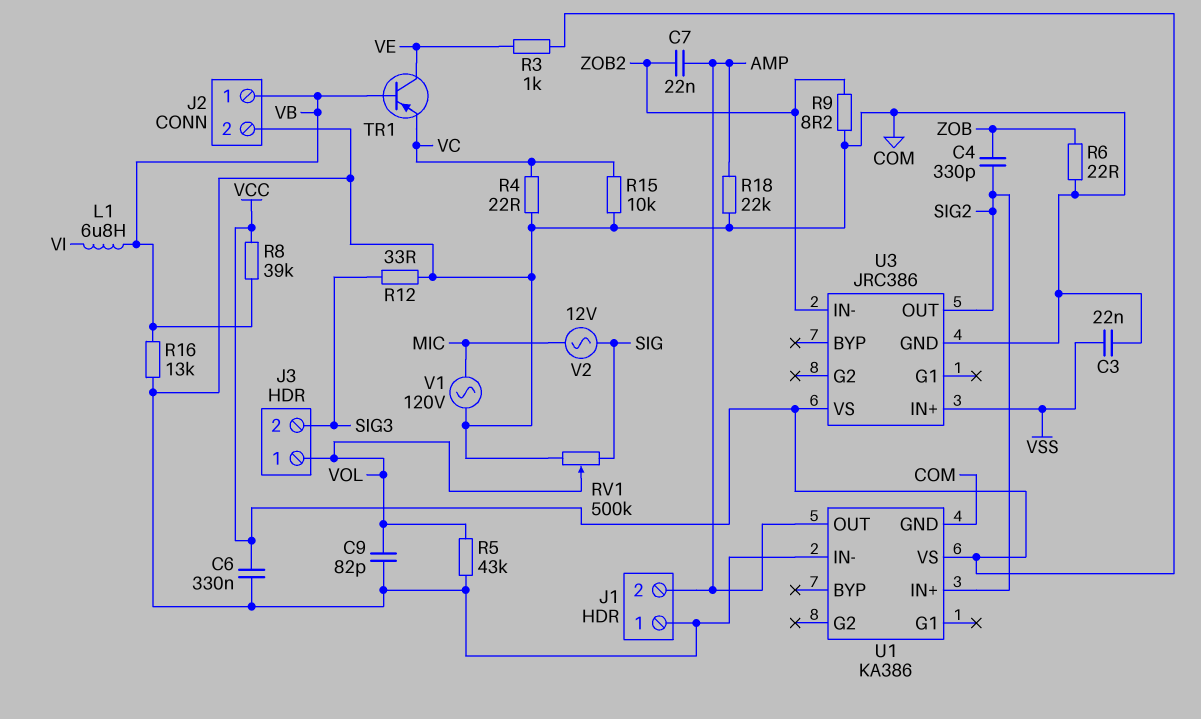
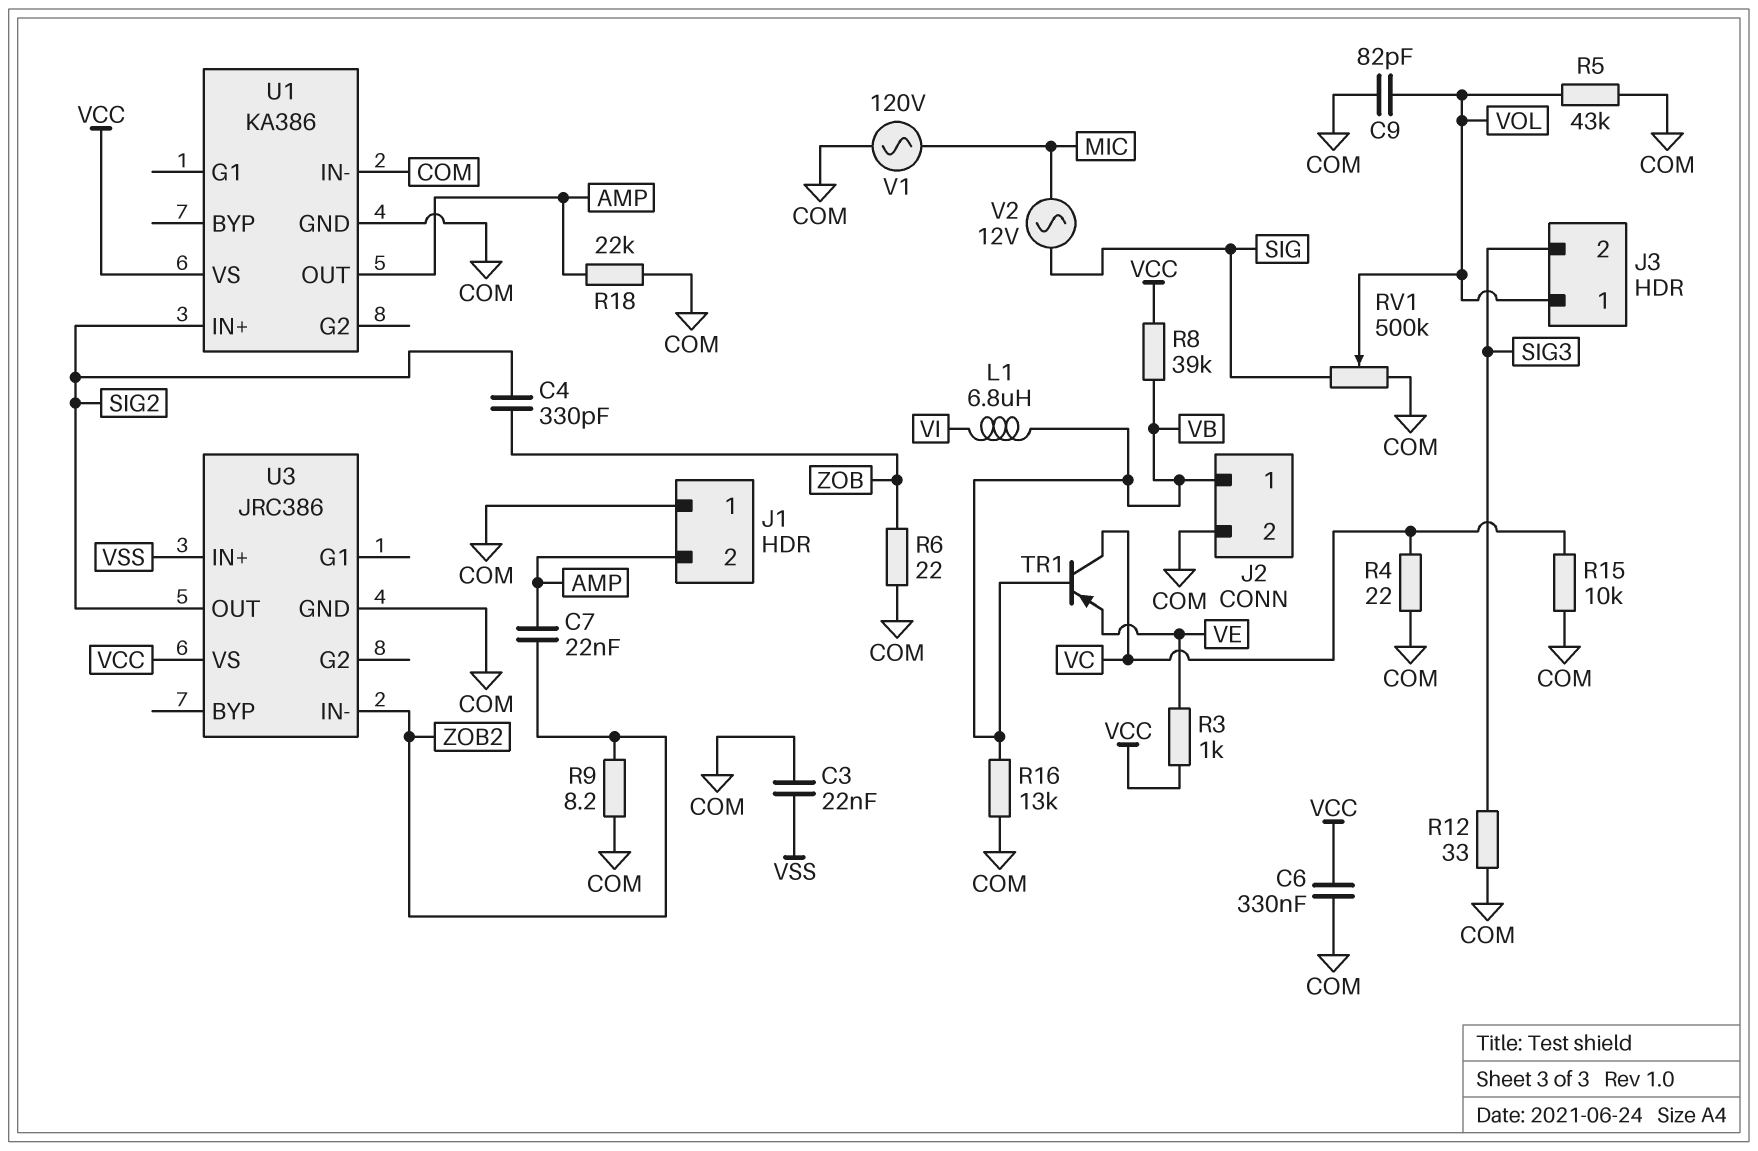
TR1: PNP (B VB, C VE, E VC) -> PNP (B VB, C VC, E VE)

